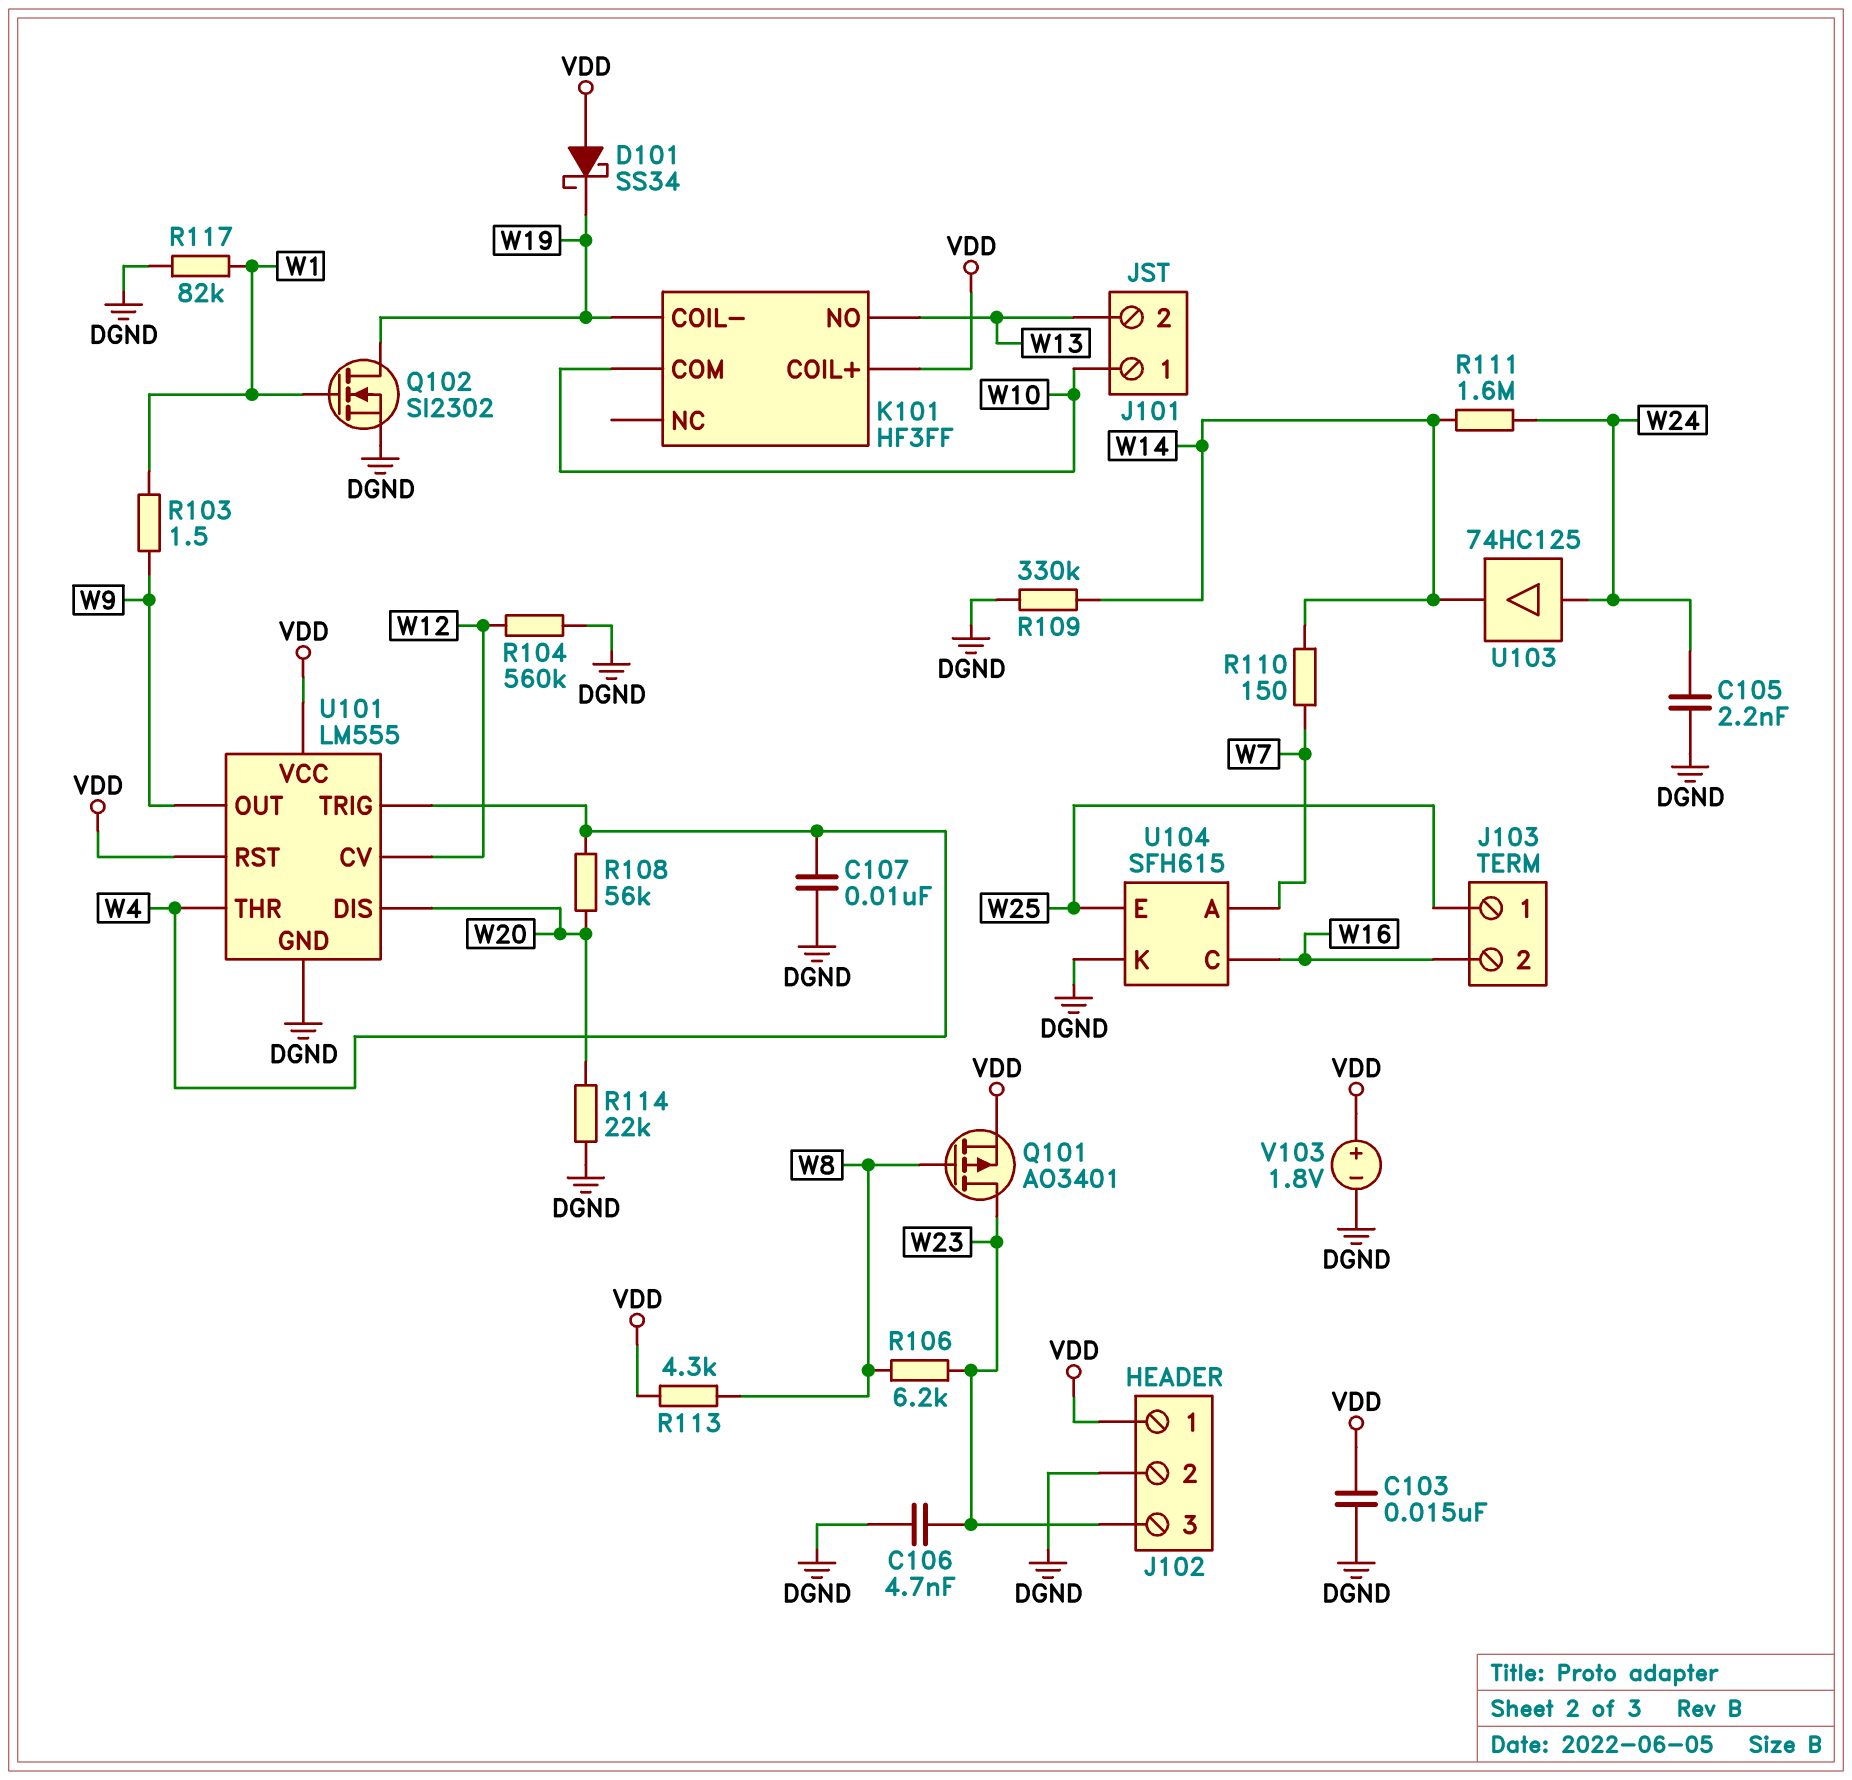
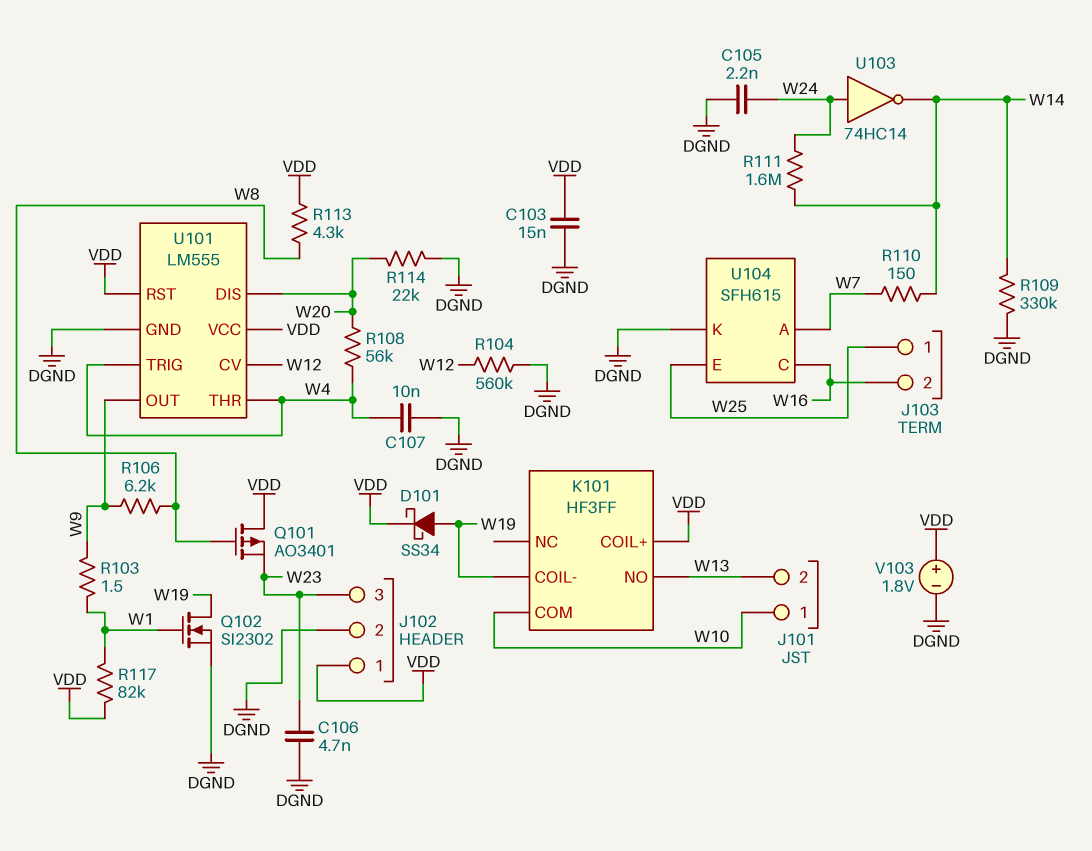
D101: schottky SS34 (A VDD, K W19) -> schottky SS34 (A W19, K VDD)
Q101: PMOS AO3401 (G W8, D W23, S VDD) -> PMOS AO3401 (G W8, D VDD, S W23)
R106: 6.2k (W8, W23) -> 6.2k (W8, W9)
R117: 82k (DGND, W1) -> 82k (VDD, W1)
U103: buffer 74HC125 (in W24, out W14) -> NOT 74HC14 (in W24, out W14)

